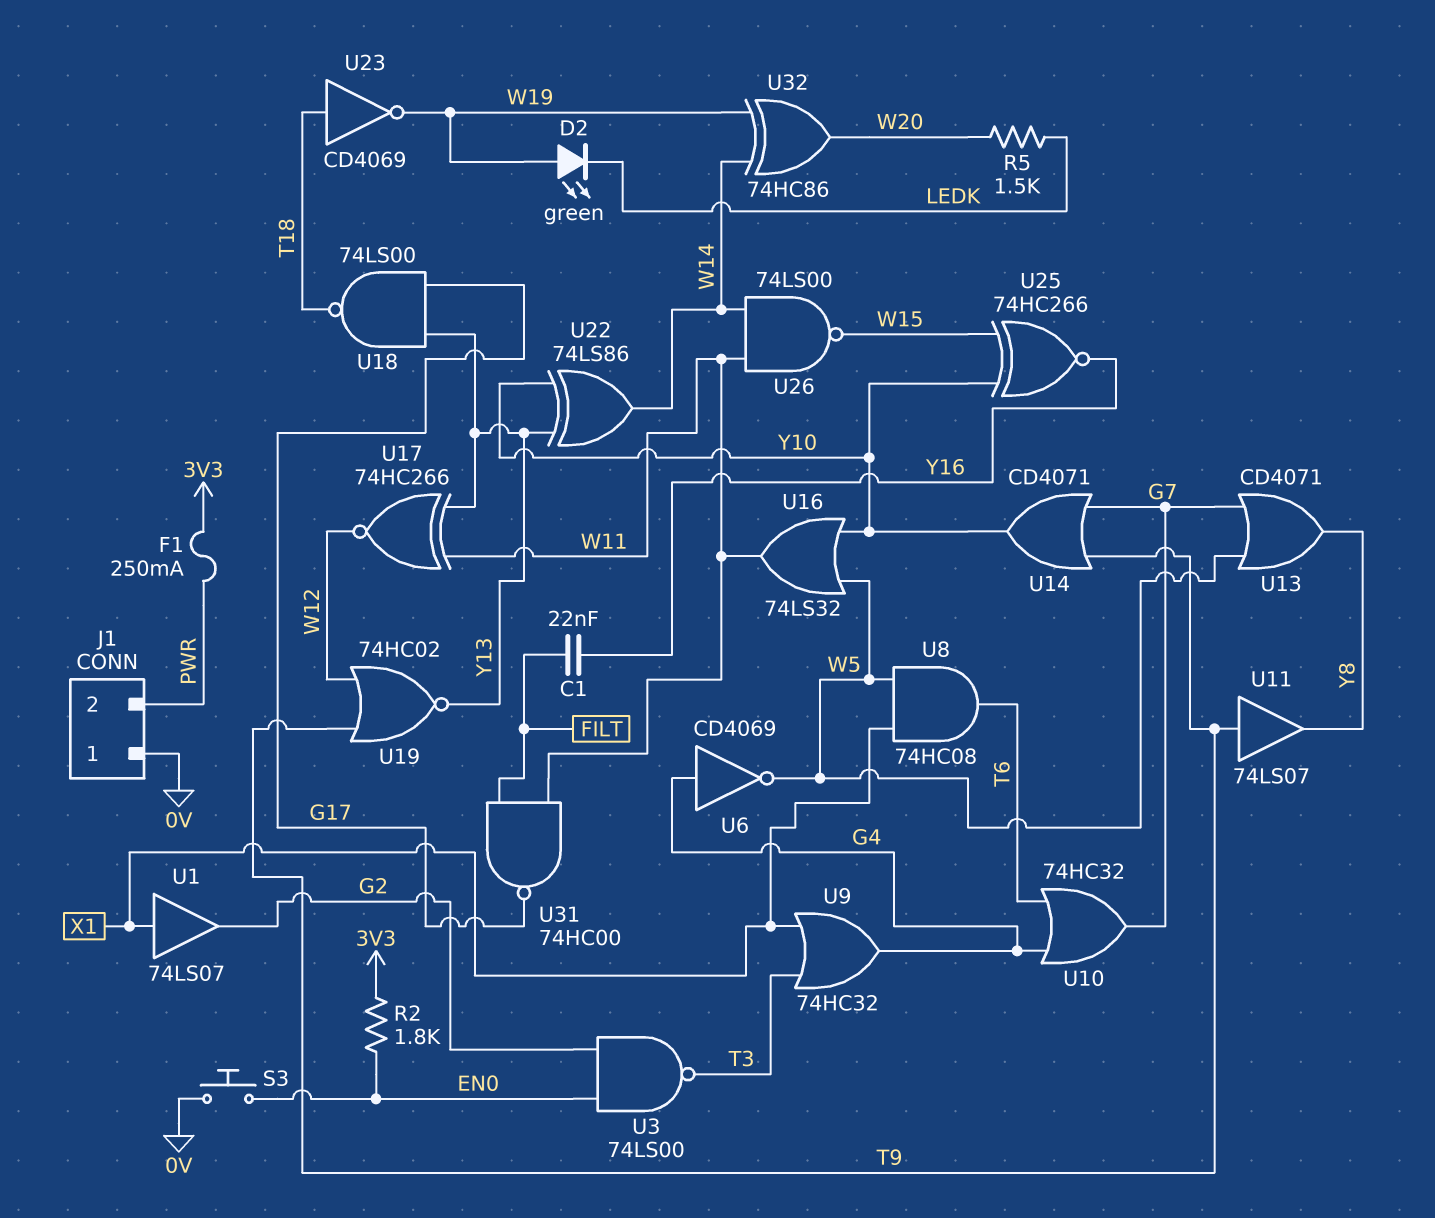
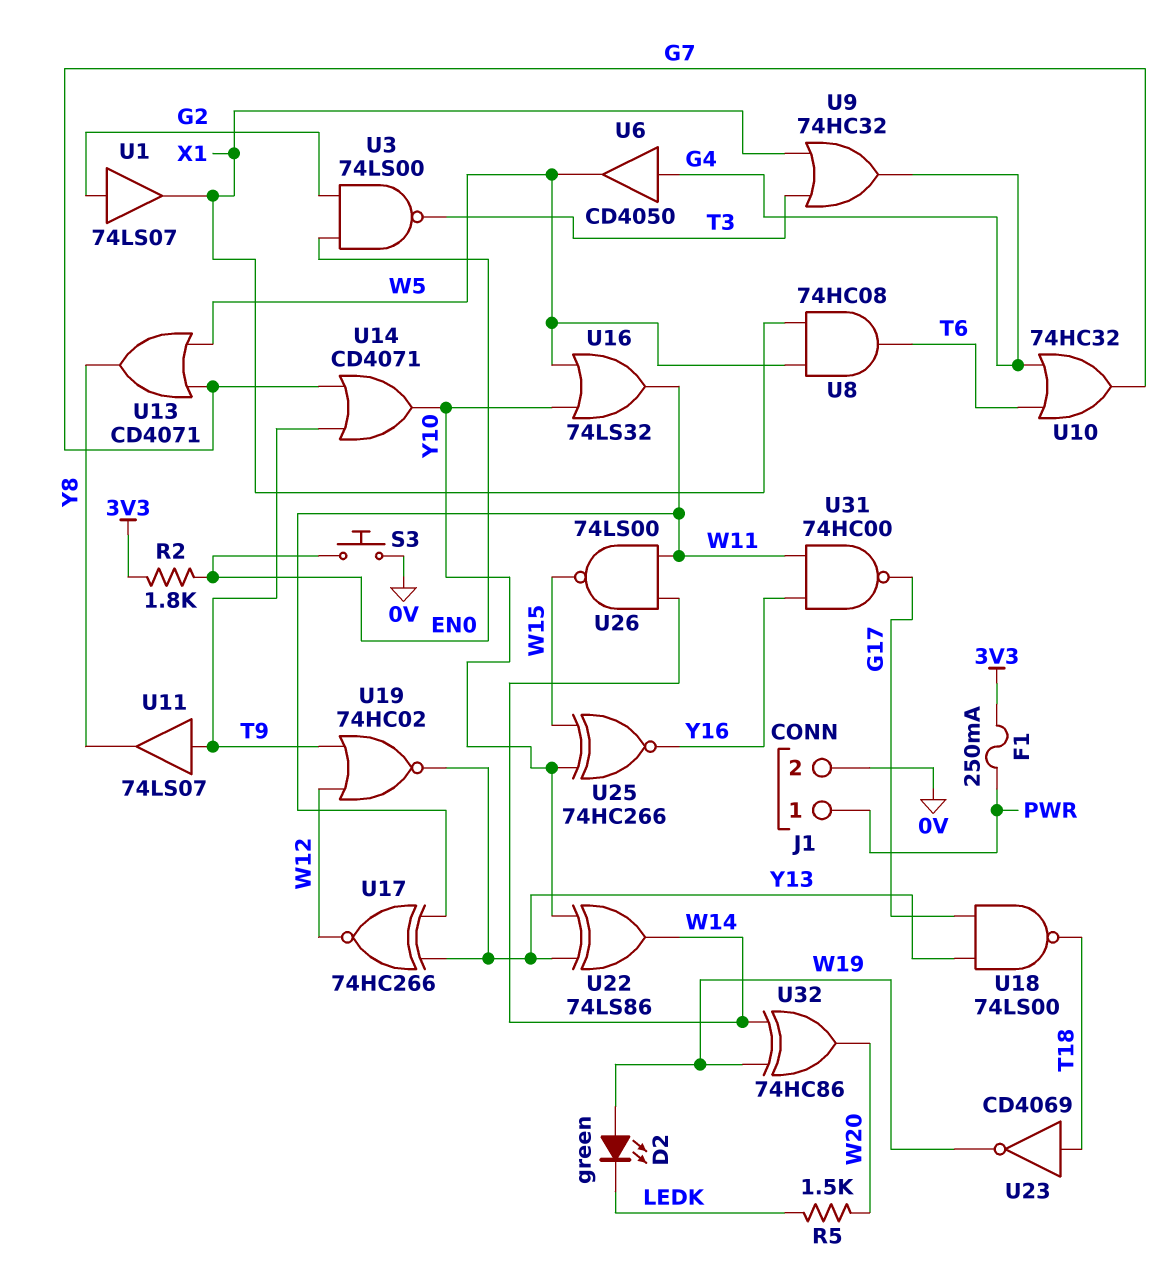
C1: 22nF (FILT, Y16) -> none
J1 pin 1: 0V -> PWR
J1 pin 2: PWR -> 0V
U1: buffer 74LS07 (in X1, out G2) -> buffer 74LS07 (in G2, out X1)
U6: NOT CD4069 (in G4, out W5) -> buffer CD4050 (in G4, out W5)
U31: NAND 74HC00 (in FILT, in W11, out G17) -> NAND 74HC00 (in W11, in Y16, out G17)

